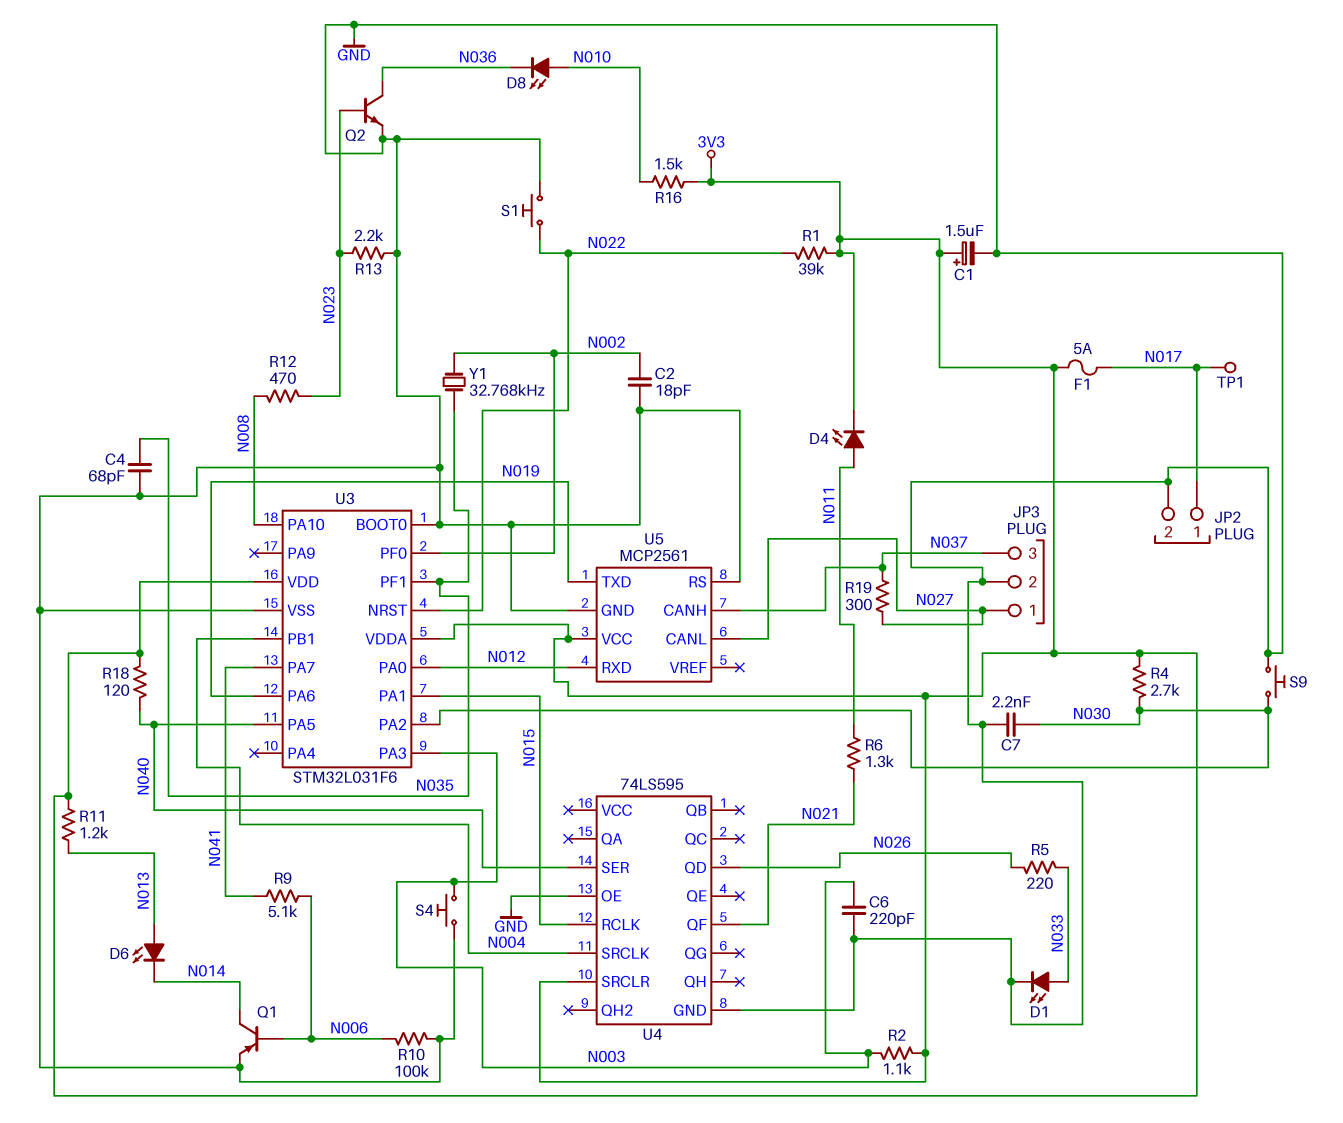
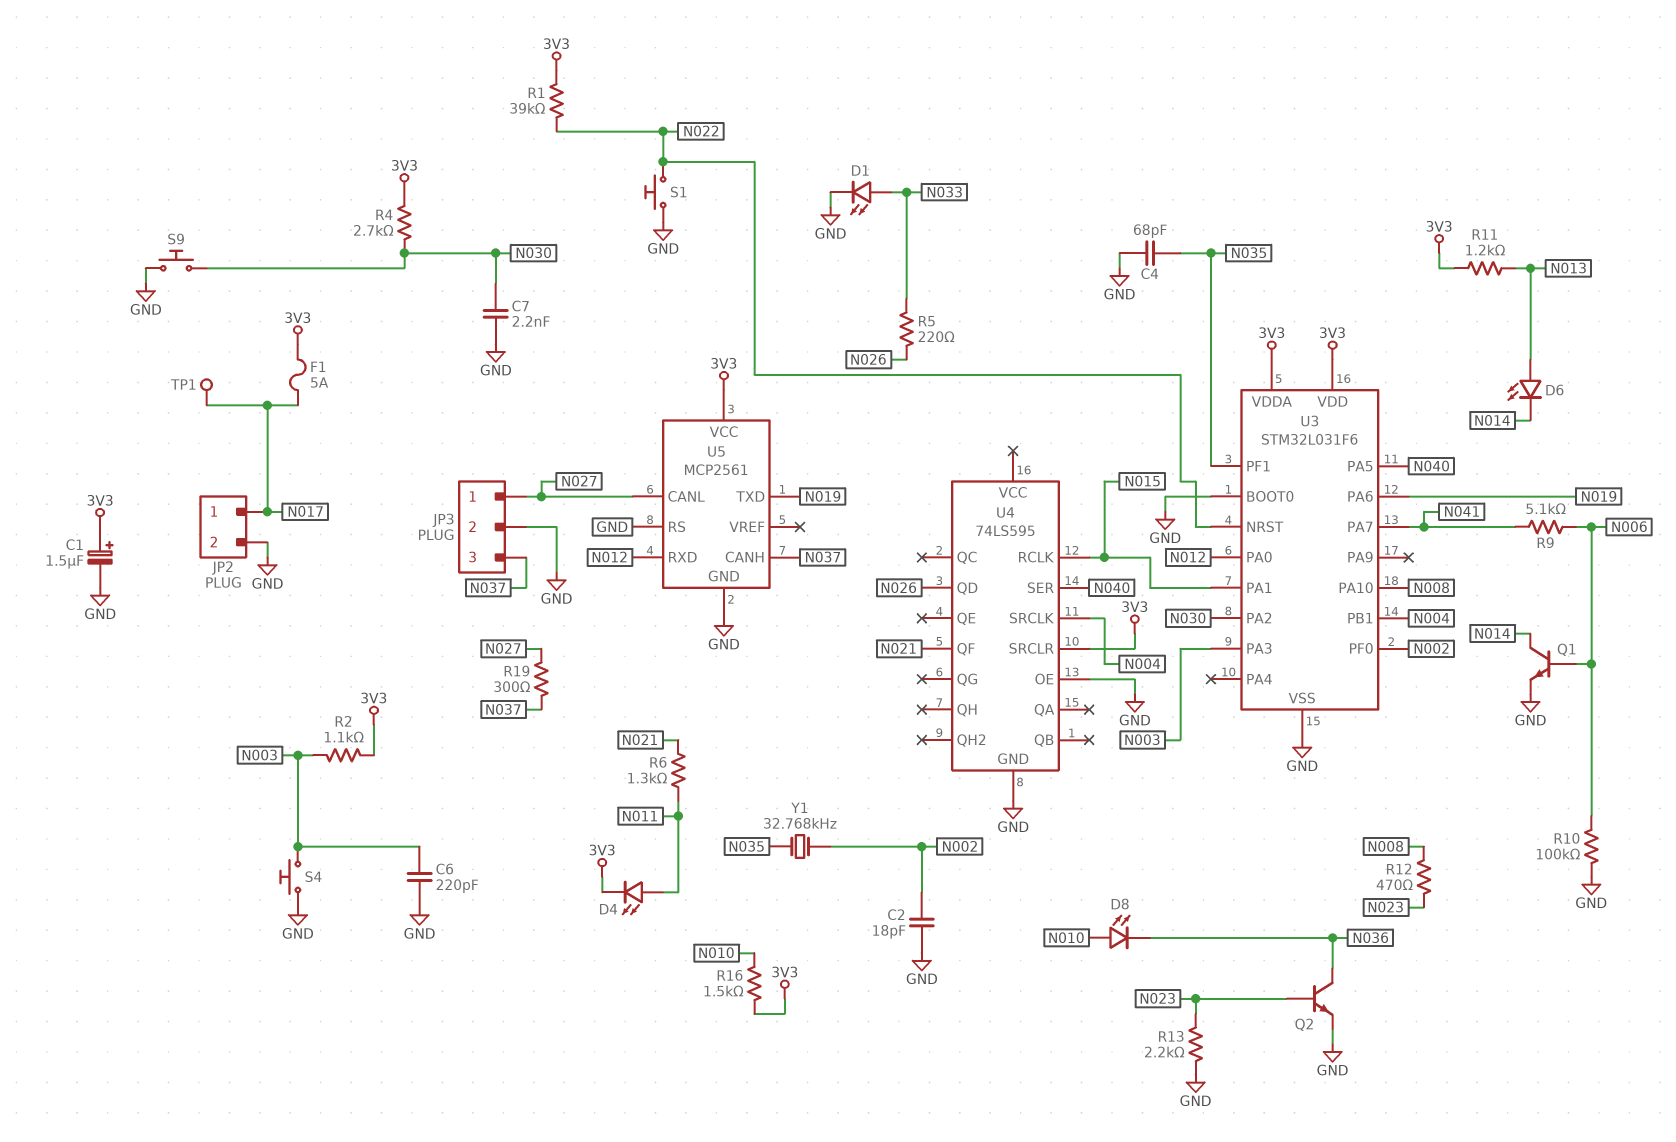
Q1: PNP (B N006, C N014, E GND) -> NPN (B N006, C N014, E GND)
R18: 120 (3V3, N040) -> none

